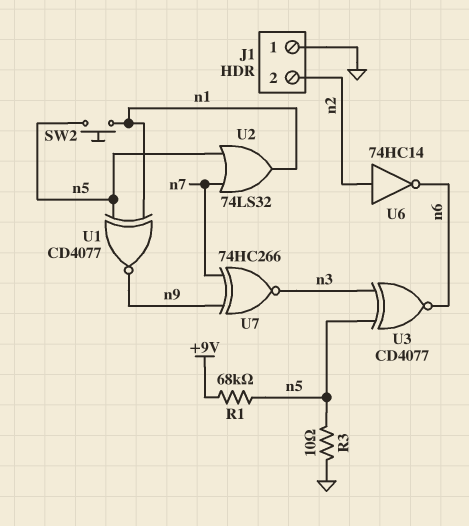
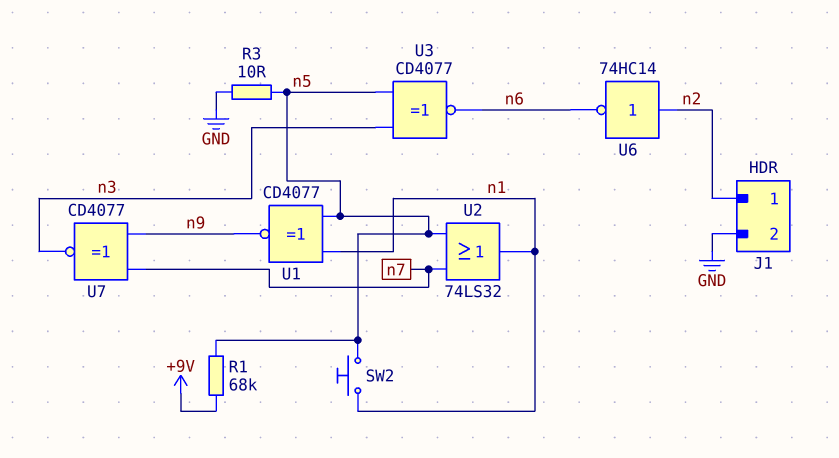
J1 pin 1: GND -> n2
J1 pin 2: n2 -> GND
U7: XNOR 74HC266 (in n7, in n9, out n3) -> XNOR CD4077 (in n7, in n9, out n3)

